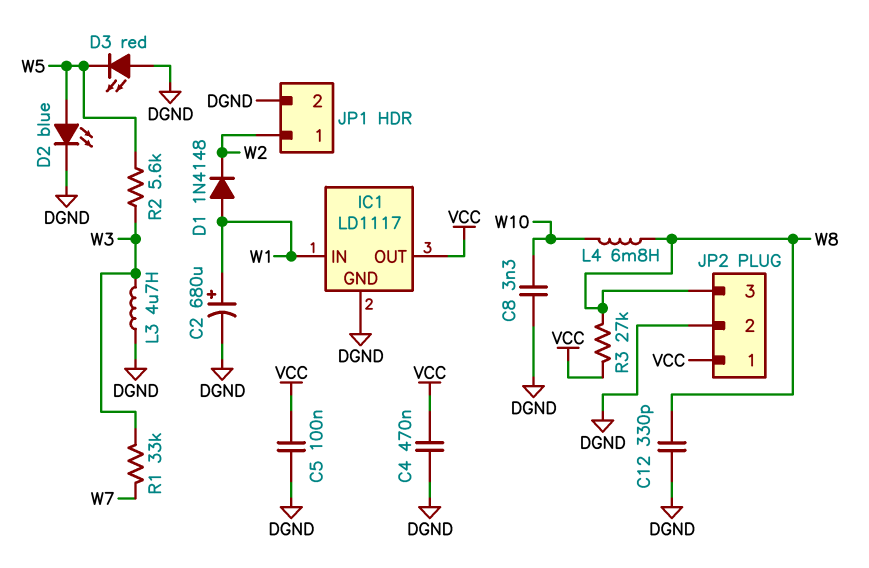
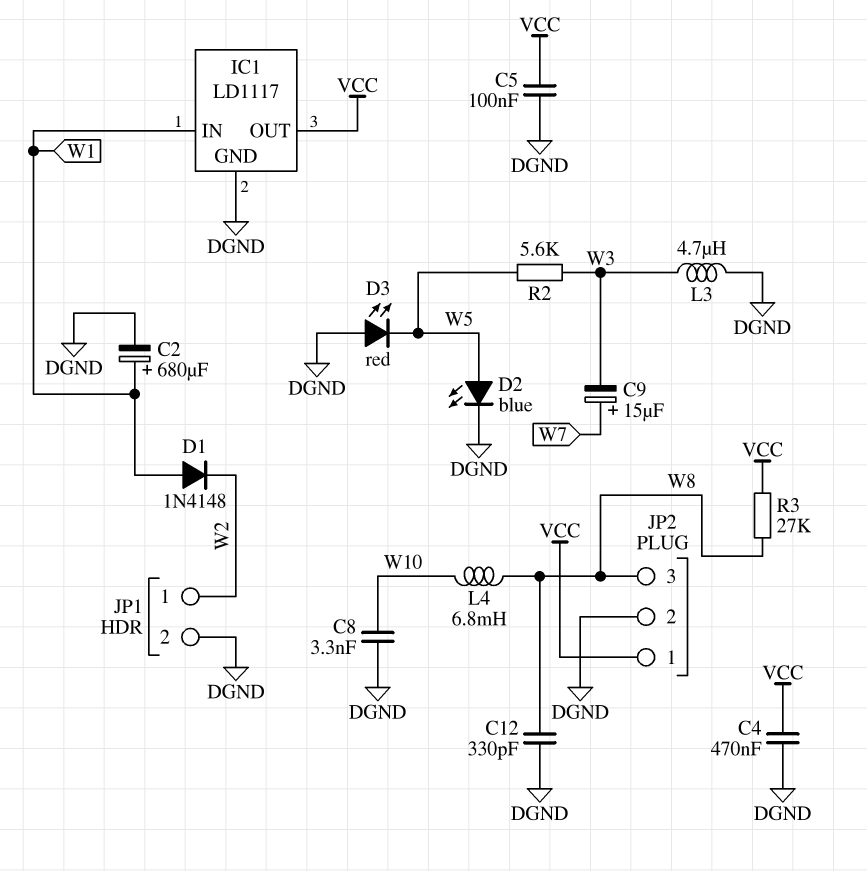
C9: none -> 15uF (plus W7, minus W3)
R1: 33k (W3, W7) -> none

